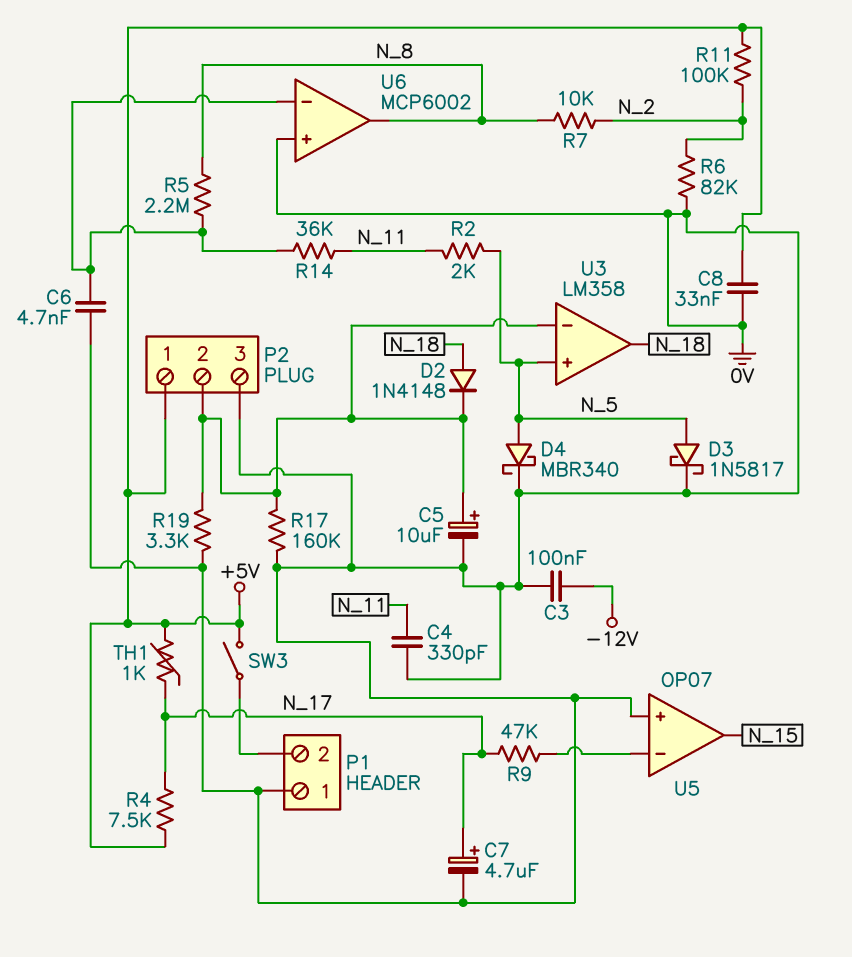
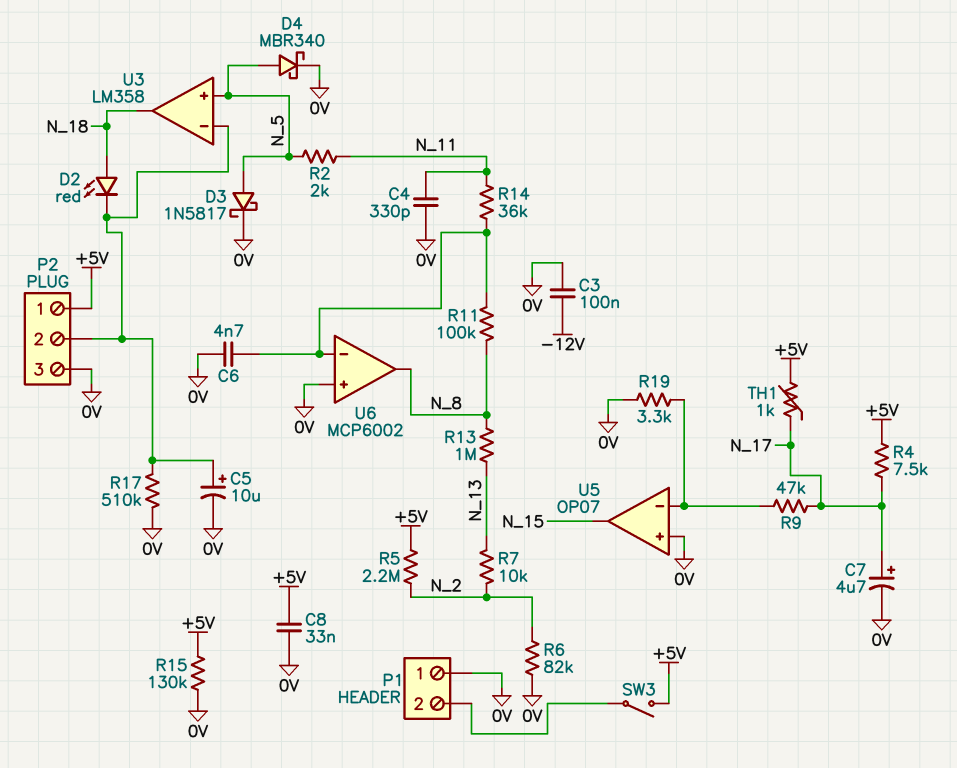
D2: diode 1N4148 (A N_18, K P2/2) -> LED red (A N_18, K P2/2)
R5: 2.2M (N_8, U6/in-) -> 2.2M (+5V, N_2)
R7: 10k (N_2, N_8) -> 10k (N_2, N_13)
R11: 100k (+5V, N_2) -> 100k (N_8, U6/in-)
R13: none -> 1M (N_8, N_13)
R15: none -> 130k (+5V, 0V)
R17: 160k (0V, P2/2) -> 510k (0V, P2/2)
R19: 3.3k (0V, P2/2) -> 3.3k (0V, U5/in-)

